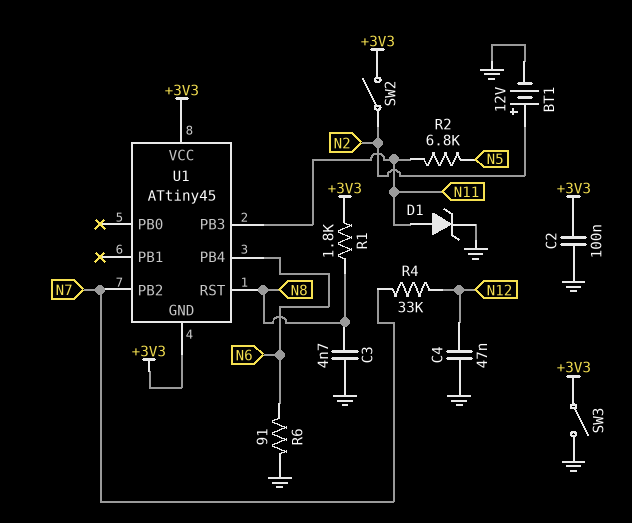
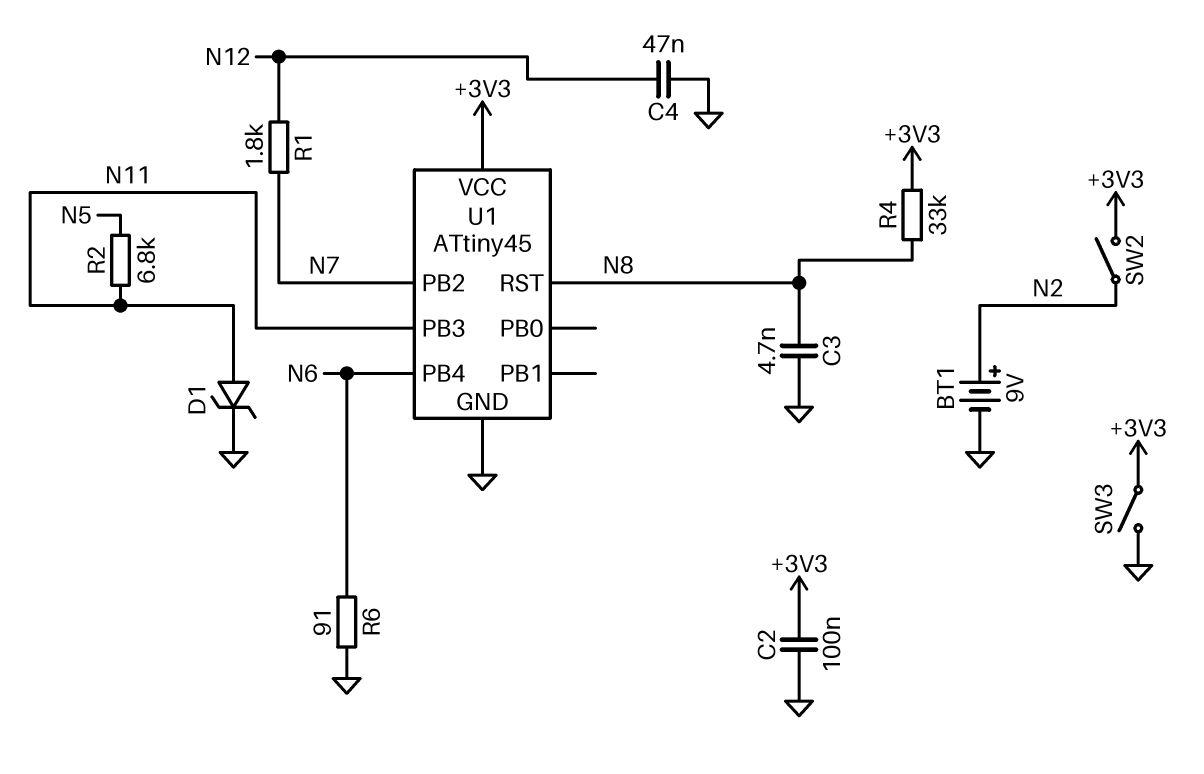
BT1: 12V (plus N2, minus GND) -> 9V (plus N2, minus GND)
R1: 1.8k (+3V3, N8) -> 1.8k (N7, N12)
R4: 33k (N7, N12) -> 33k (+3V3, N8)
U1 pin GND: +3V3 -> GND

